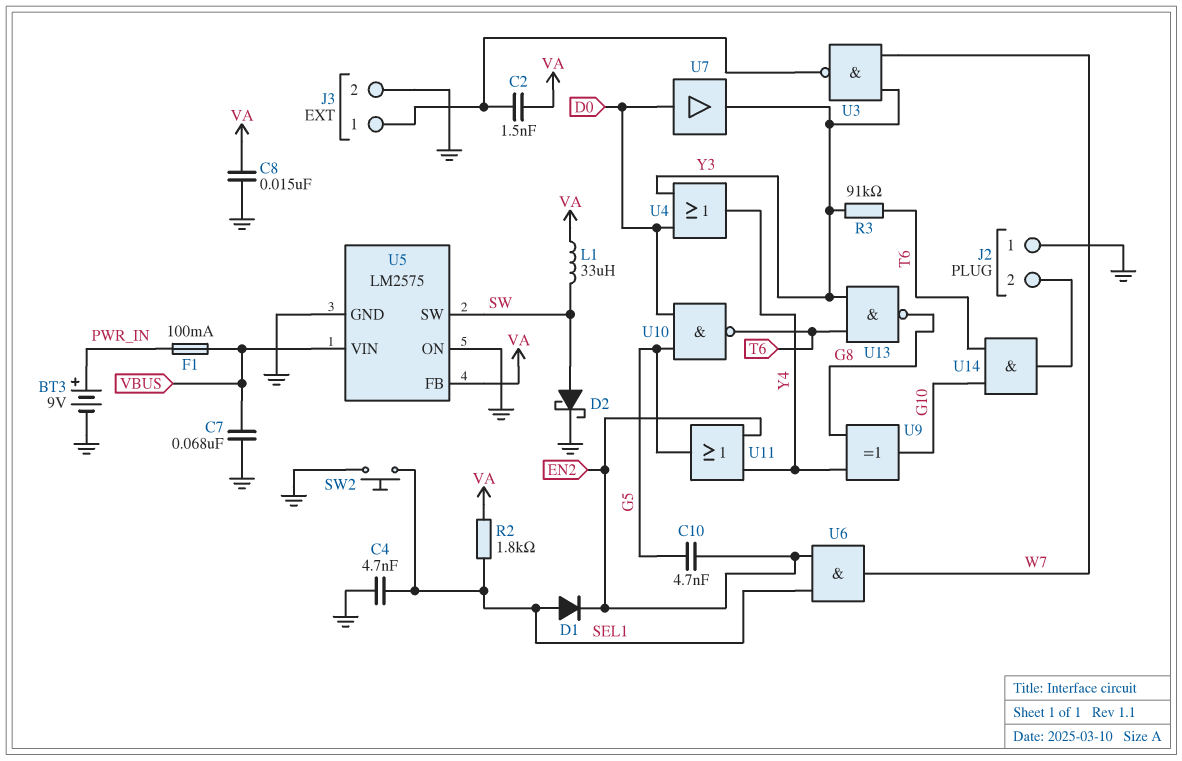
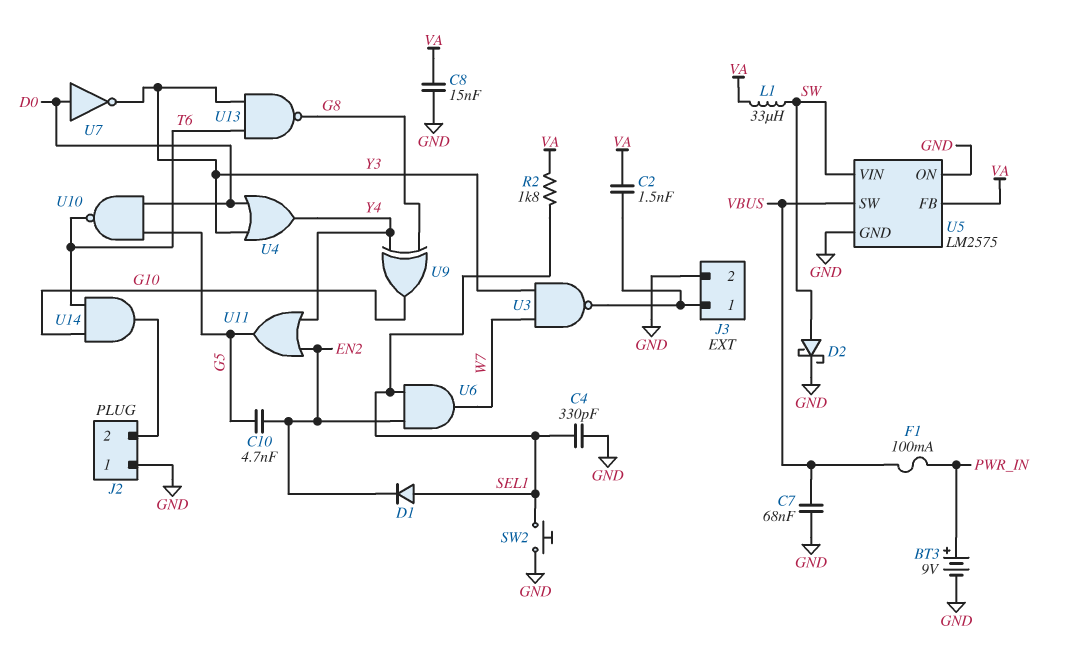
C4: 4.7nF (GND, SEL1) -> 330pF (GND, SEL1)
R3: 91k (T6, Y3) -> none
U5 pin SW: SW -> VBUS
U5 pin VIN: VBUS -> SW
U7: buffer (in D0, out Y3) -> NOT (in D0, out Y3)

